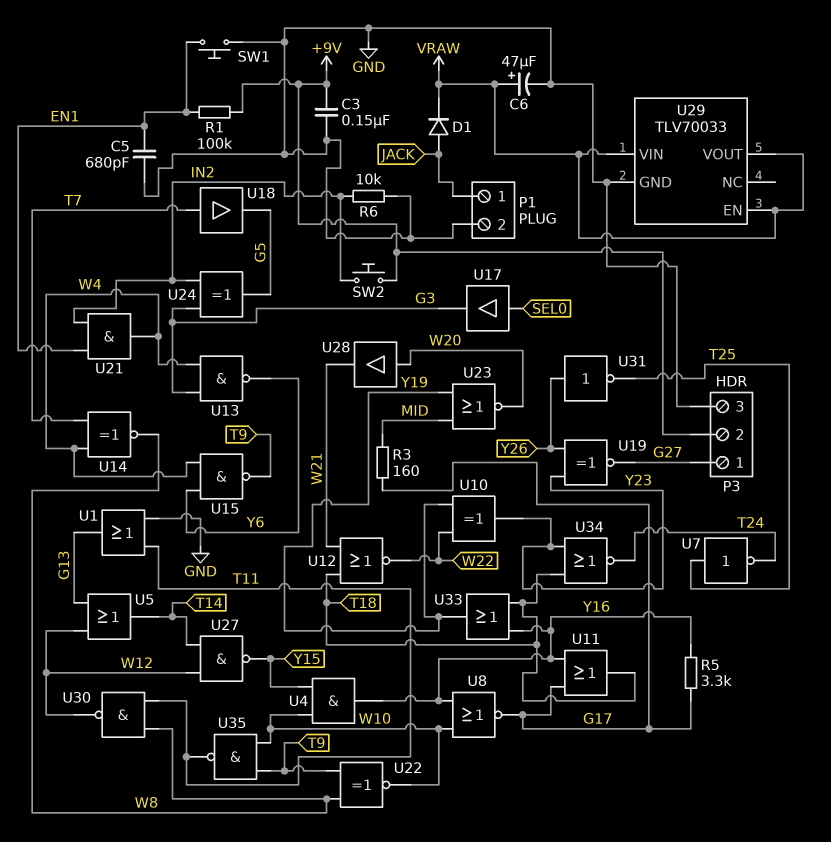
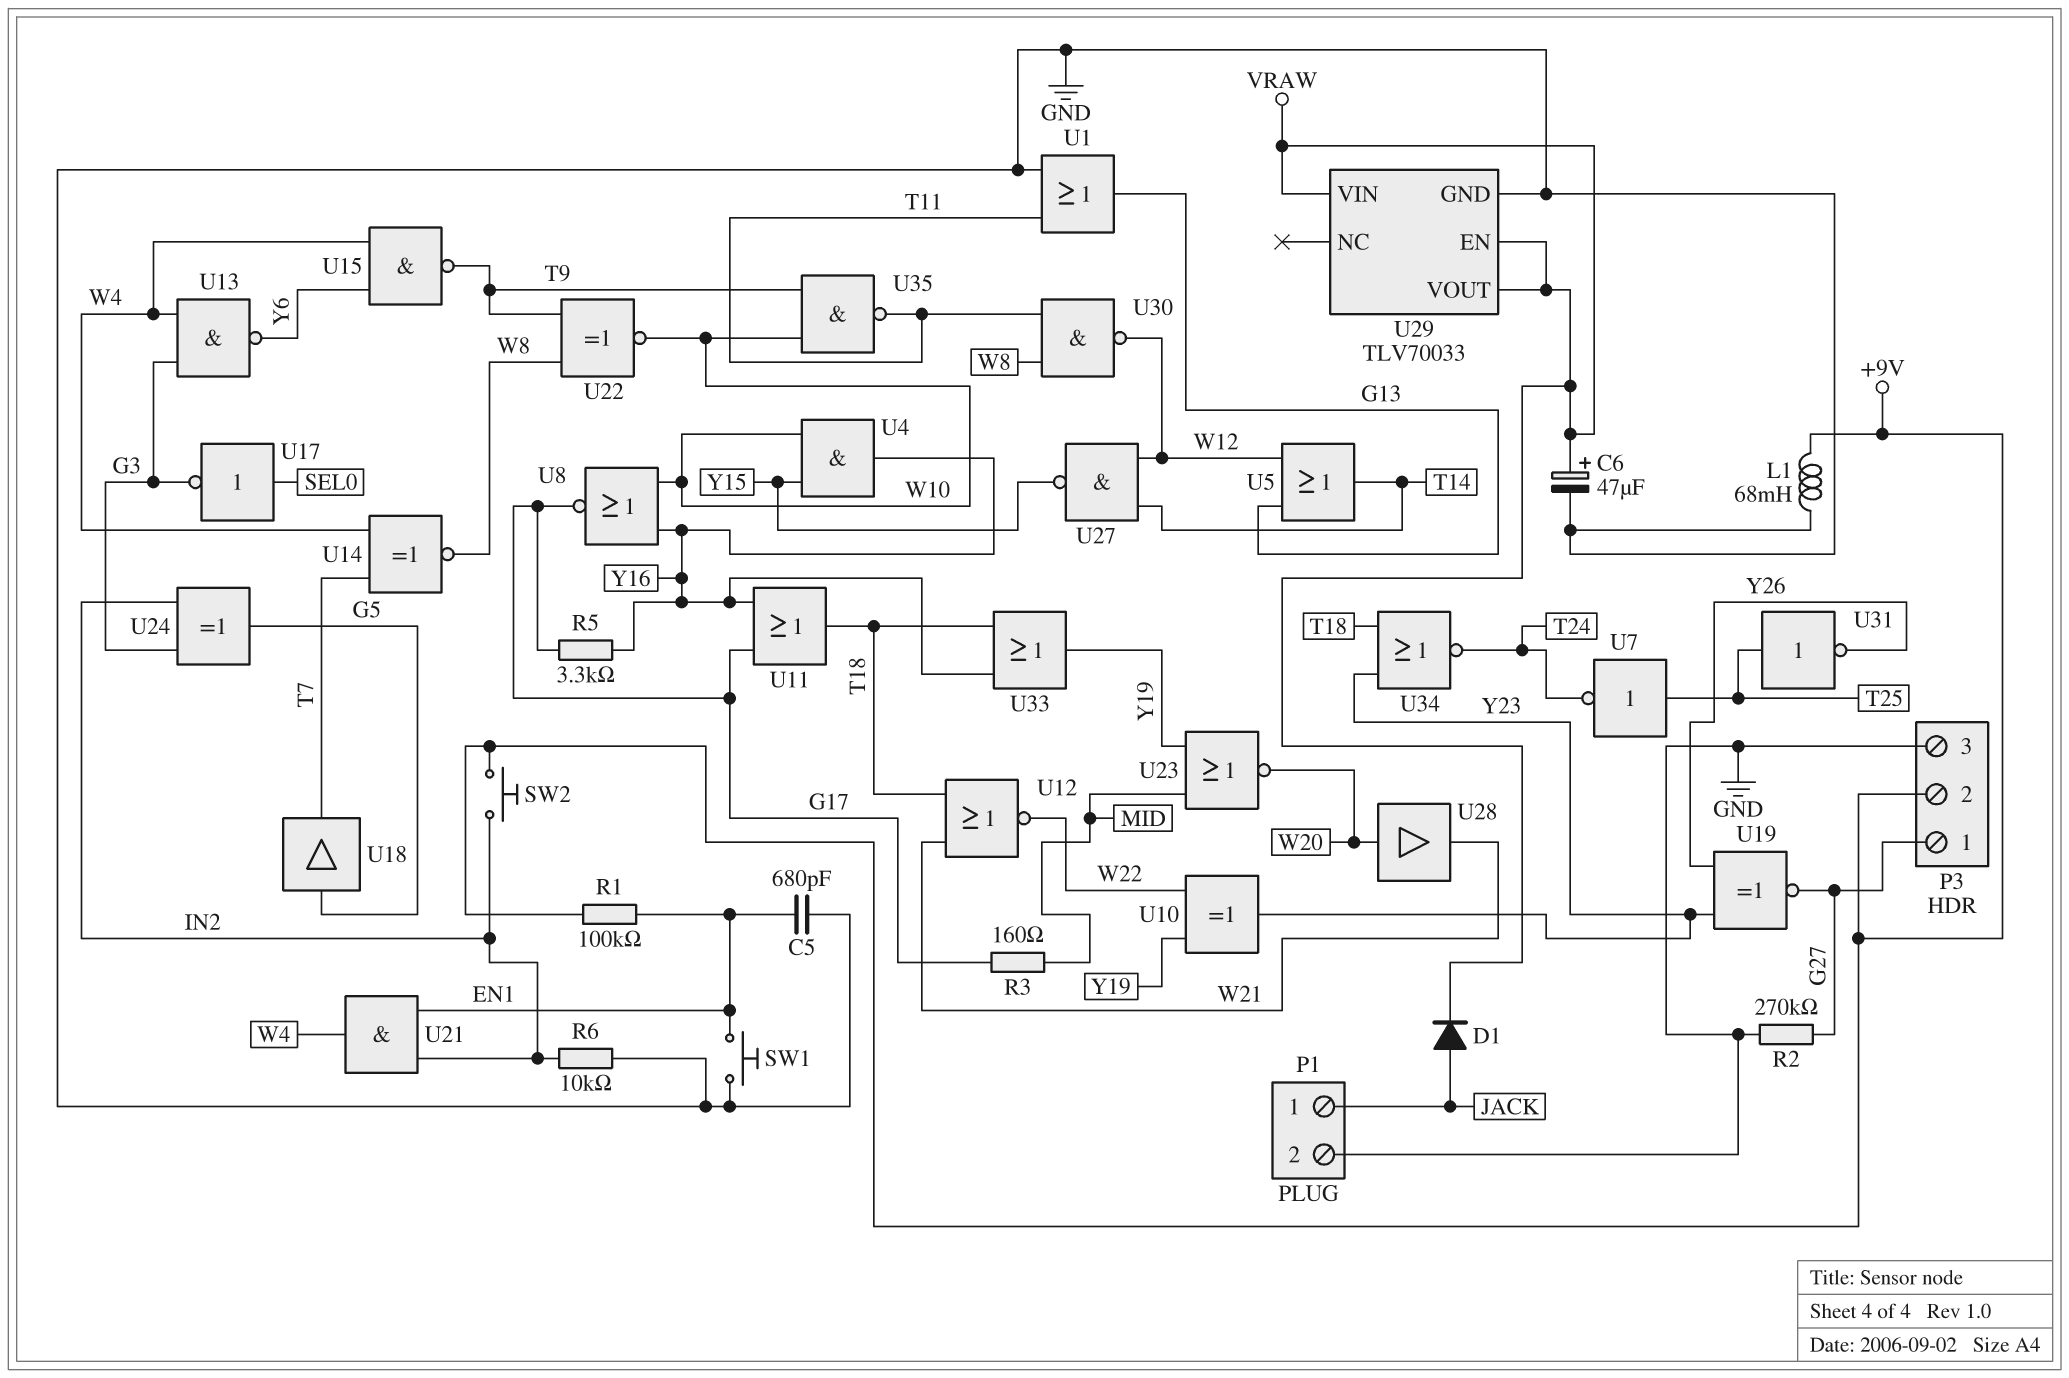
C3: 150nF (+9V, GND) -> none
L1: none -> 68mH (+9V, GND)
R2: none -> 270k (G27, GND)
U17: buffer (in SEL0, out G3) -> NOT (in SEL0, out G3)
U18: buffer (in T7, out G5) -> buffer (in G5, out T7)
U31: NOT (in Y26, out T25) -> NOT (in T25, out Y26)

